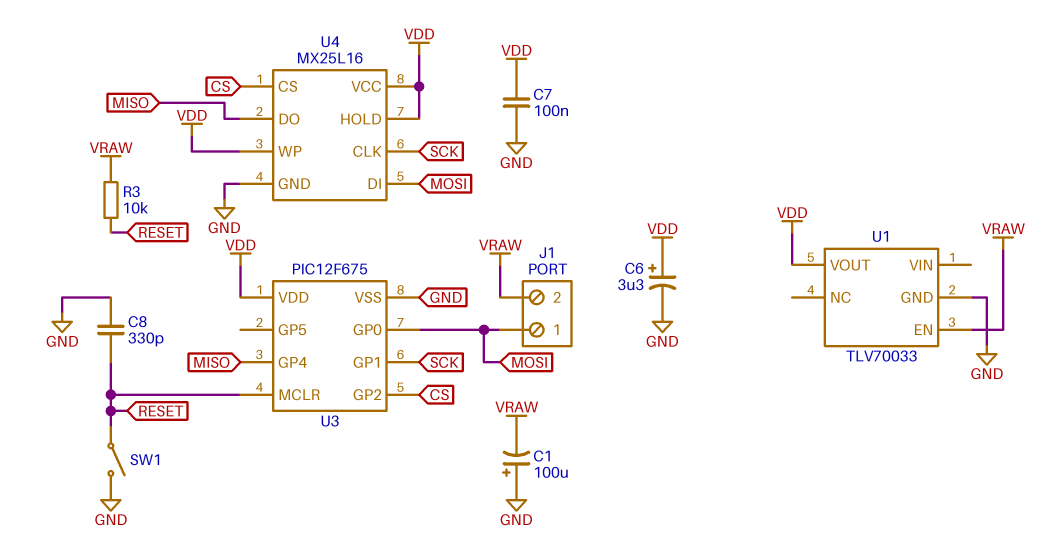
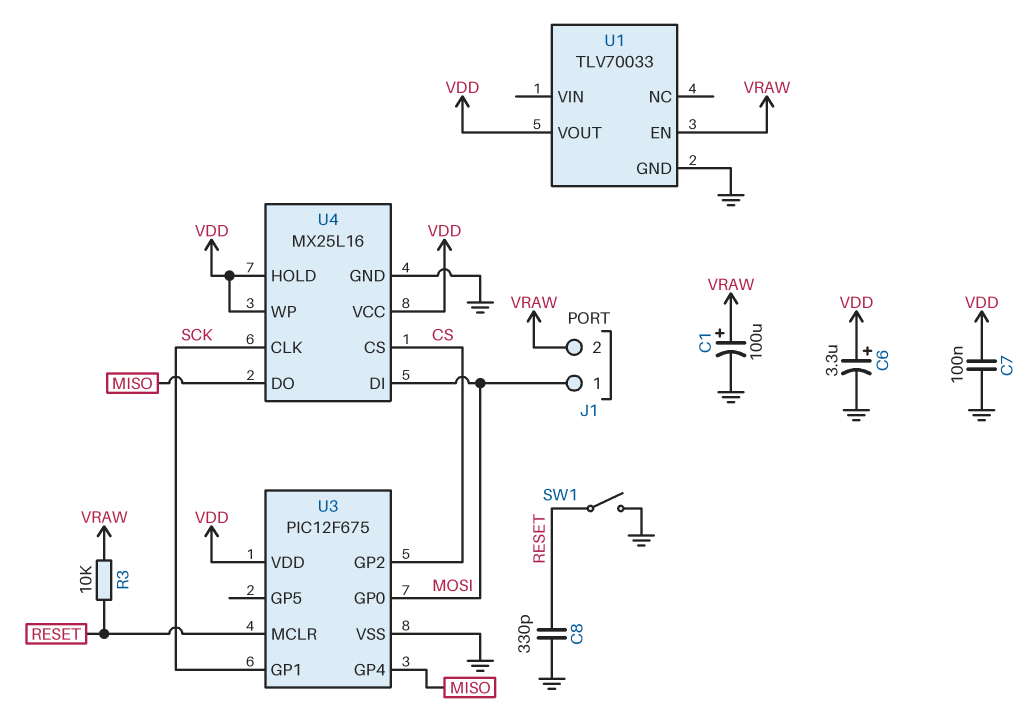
C1: 100uF (plus GND, minus VRAW) -> 100uF (plus VRAW, minus GND)

